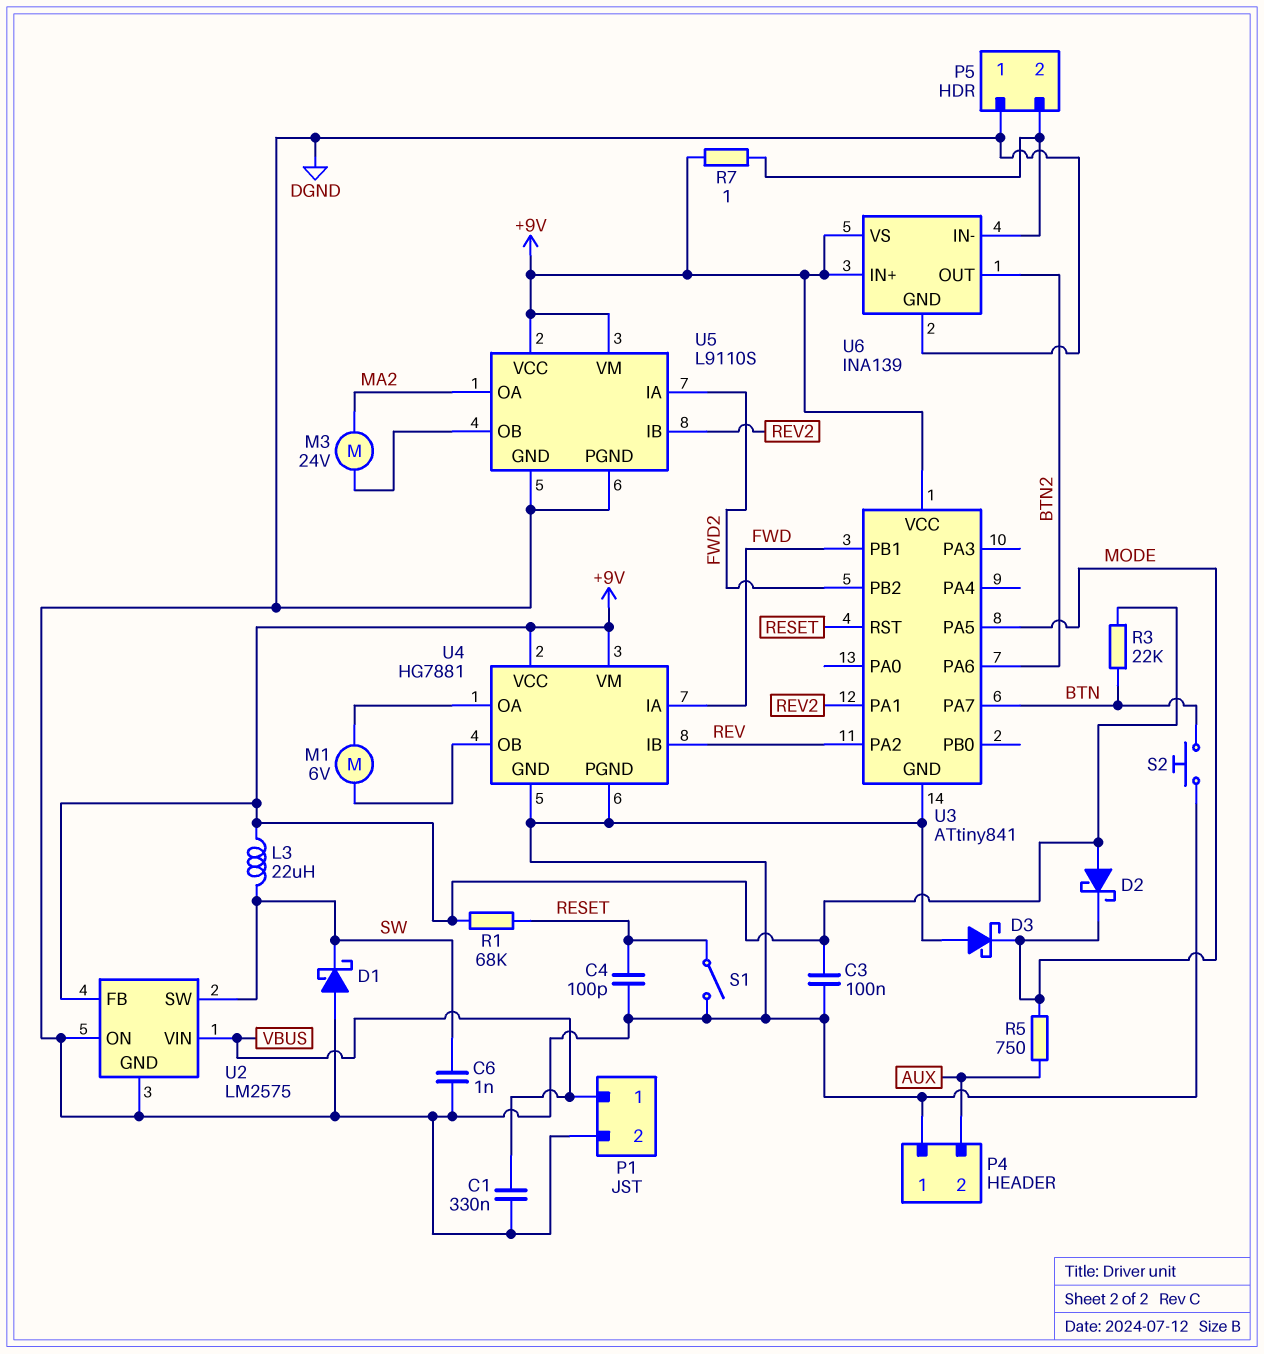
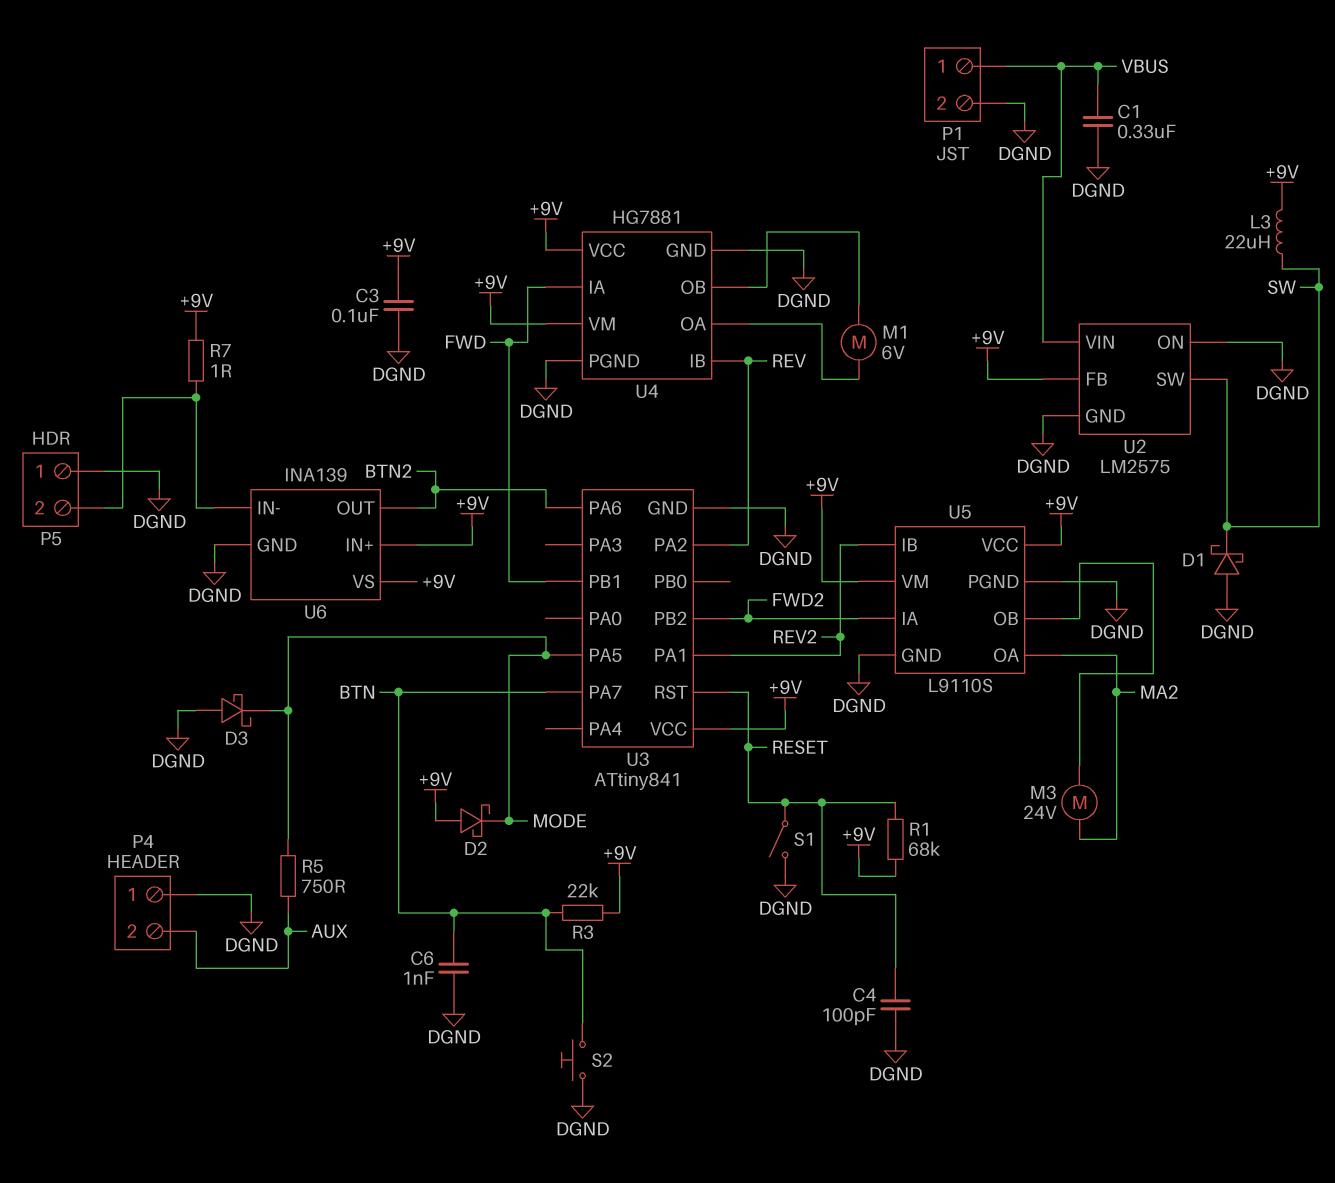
C6: 1nF (DGND, SW) -> 1nF (BTN, DGND)

